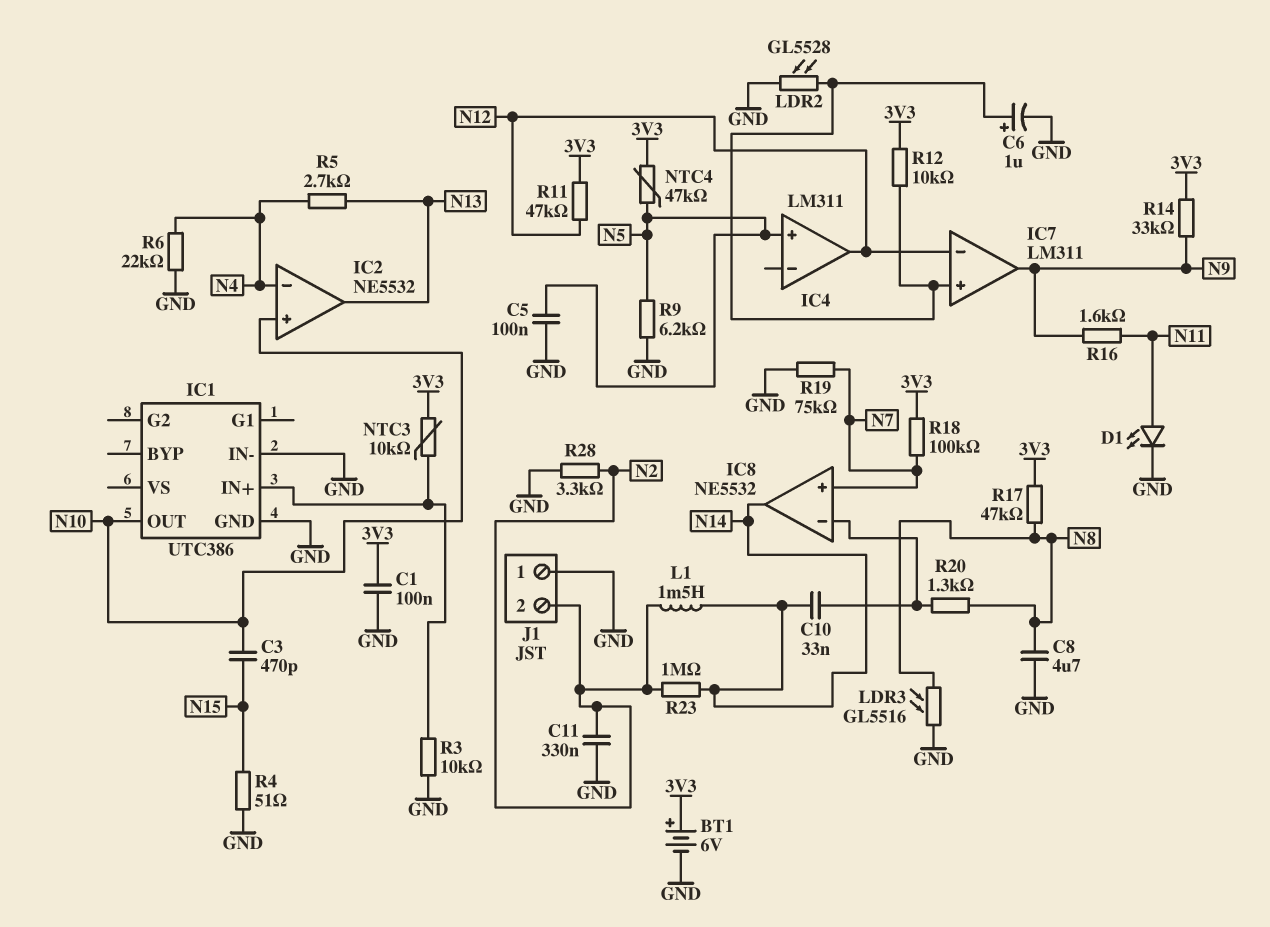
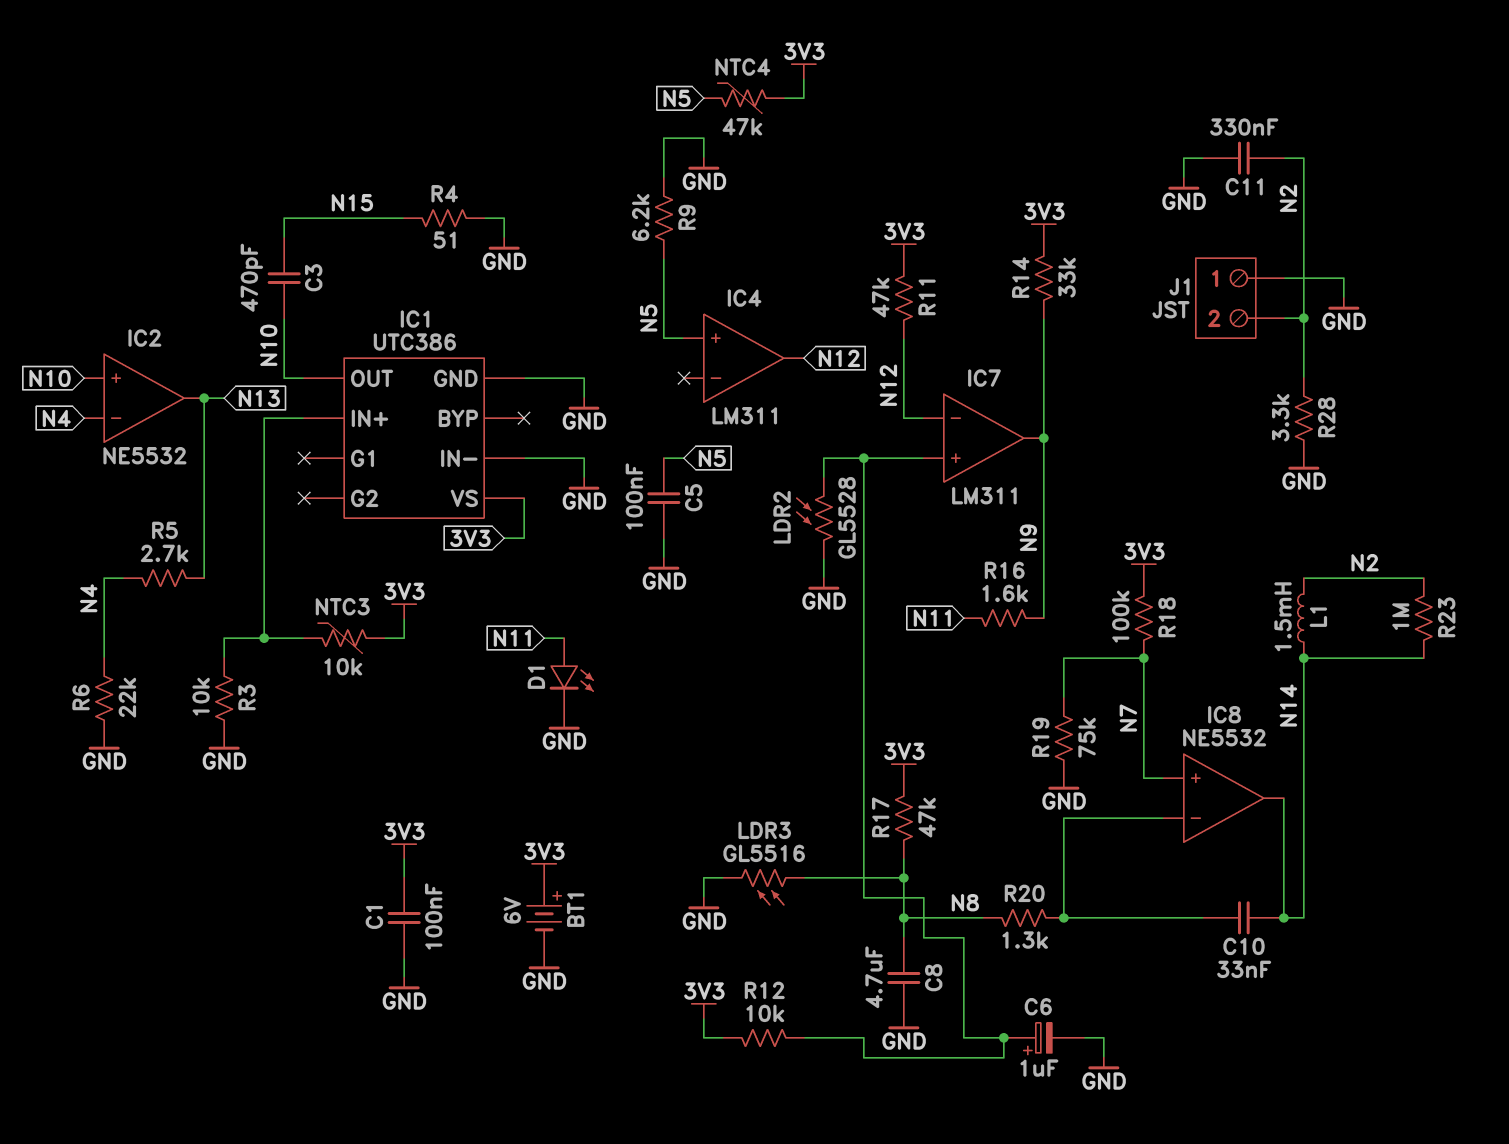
IC1 pin VS: none -> 3V3

